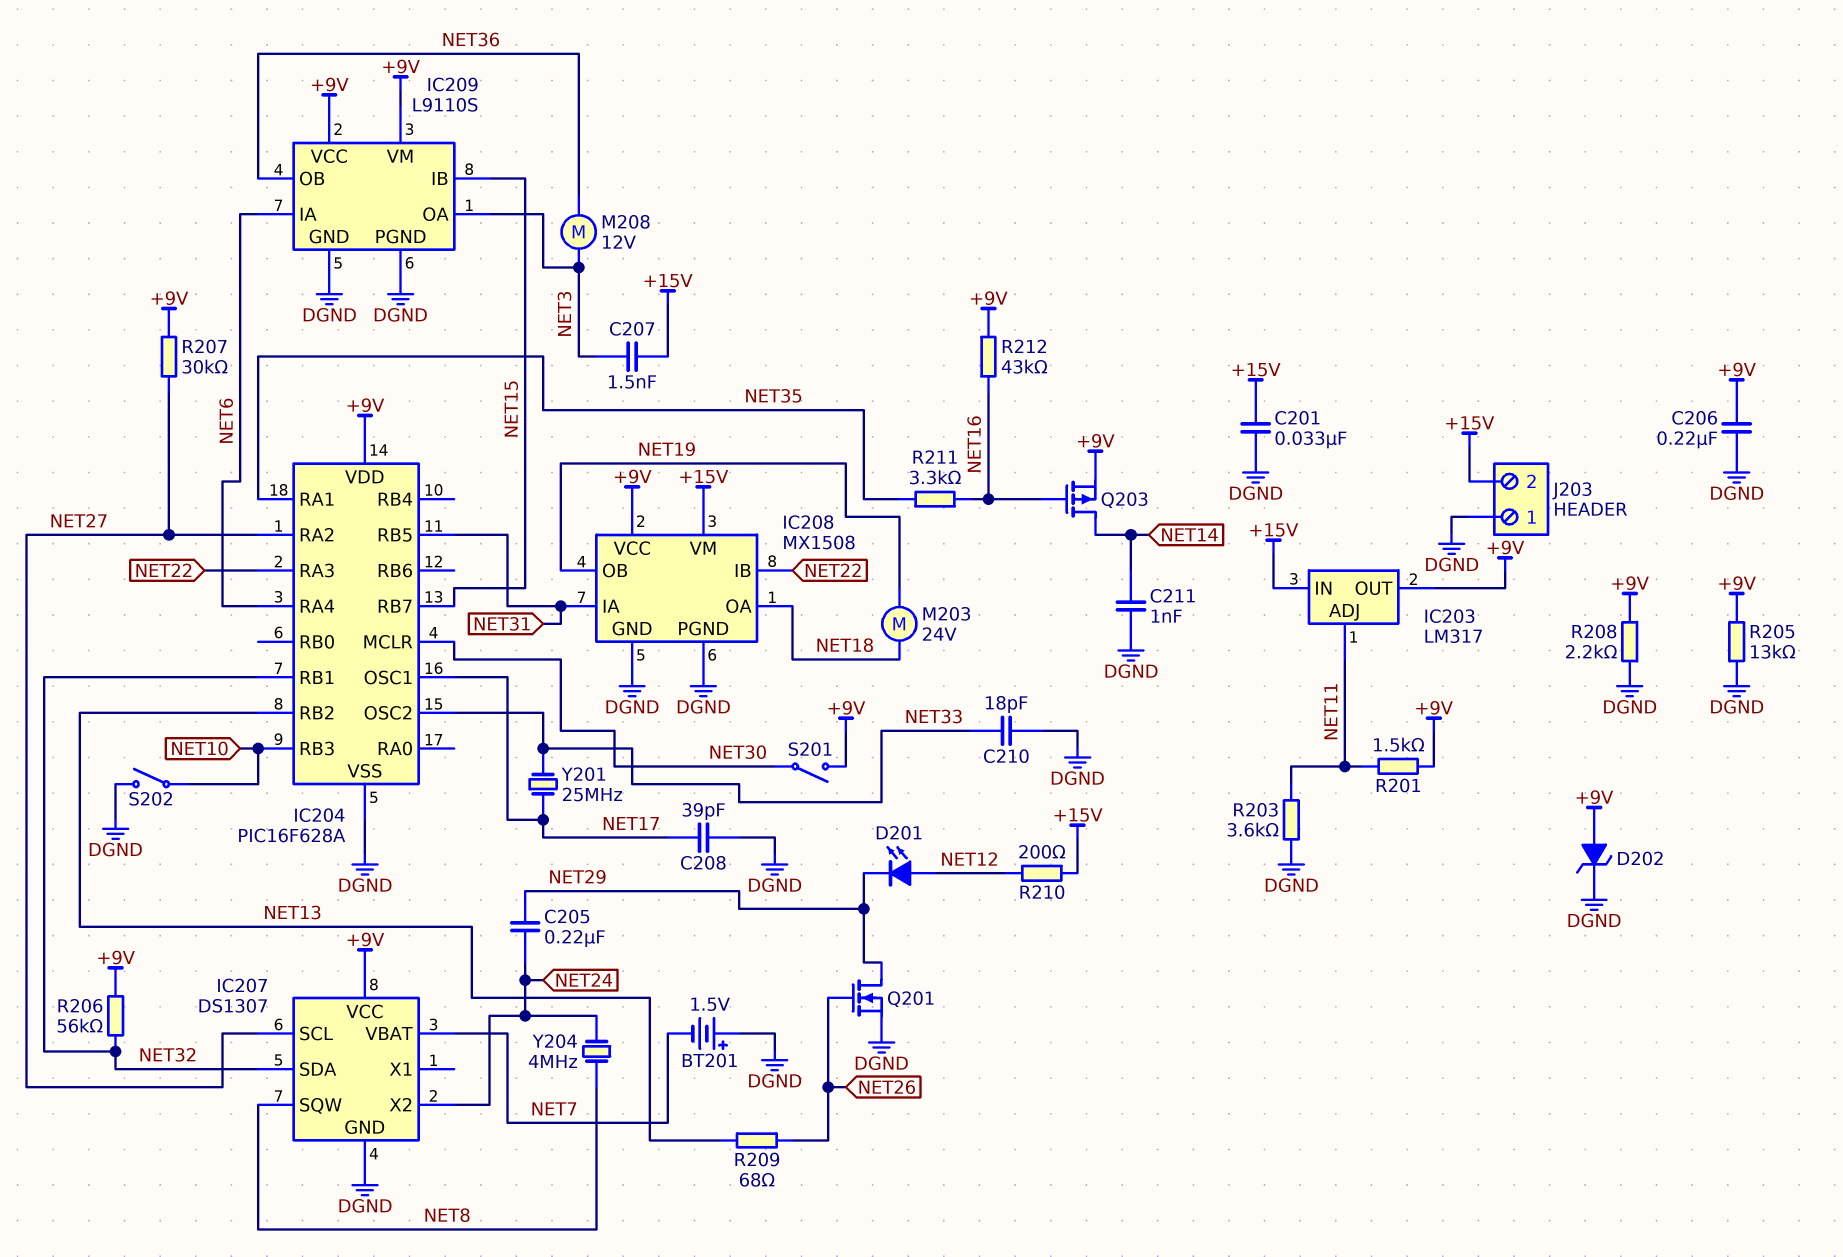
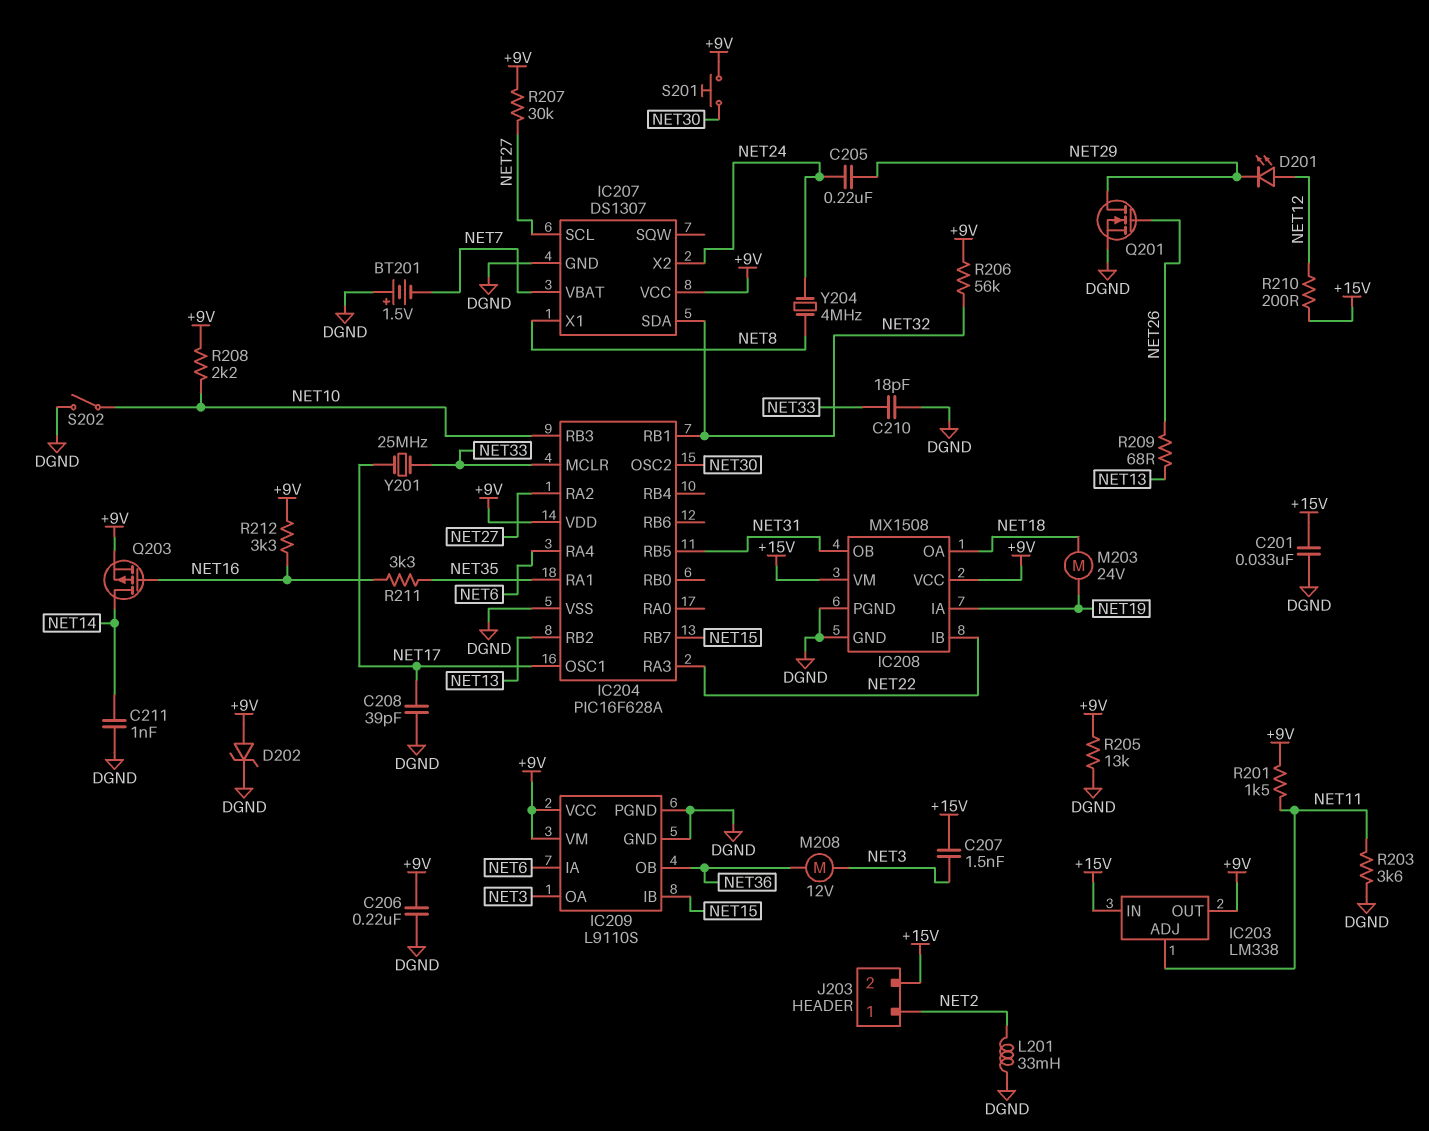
IC203: LM317 -> LM338
IC204 pin MCLR: NET30 -> NET33
IC204 pin OSC2: NET33 -> NET30
IC207 pin SQW: NET8 -> none
IC207 pin X1: none -> NET8
IC208 pin IA: NET31 -> NET19
IC208 pin OB: NET19 -> NET31
J203 pin 1: DGND -> NET2
L201: none -> 33mH (DGND, NET2)
R208: 2.2k (+9V, DGND) -> 2.2k (+9V, NET10)
R212: 43k (+9V, NET16) -> 3.3k (+9V, NET16)
S201: switch (+9V, NET30) -> button (+9V, NET30)

